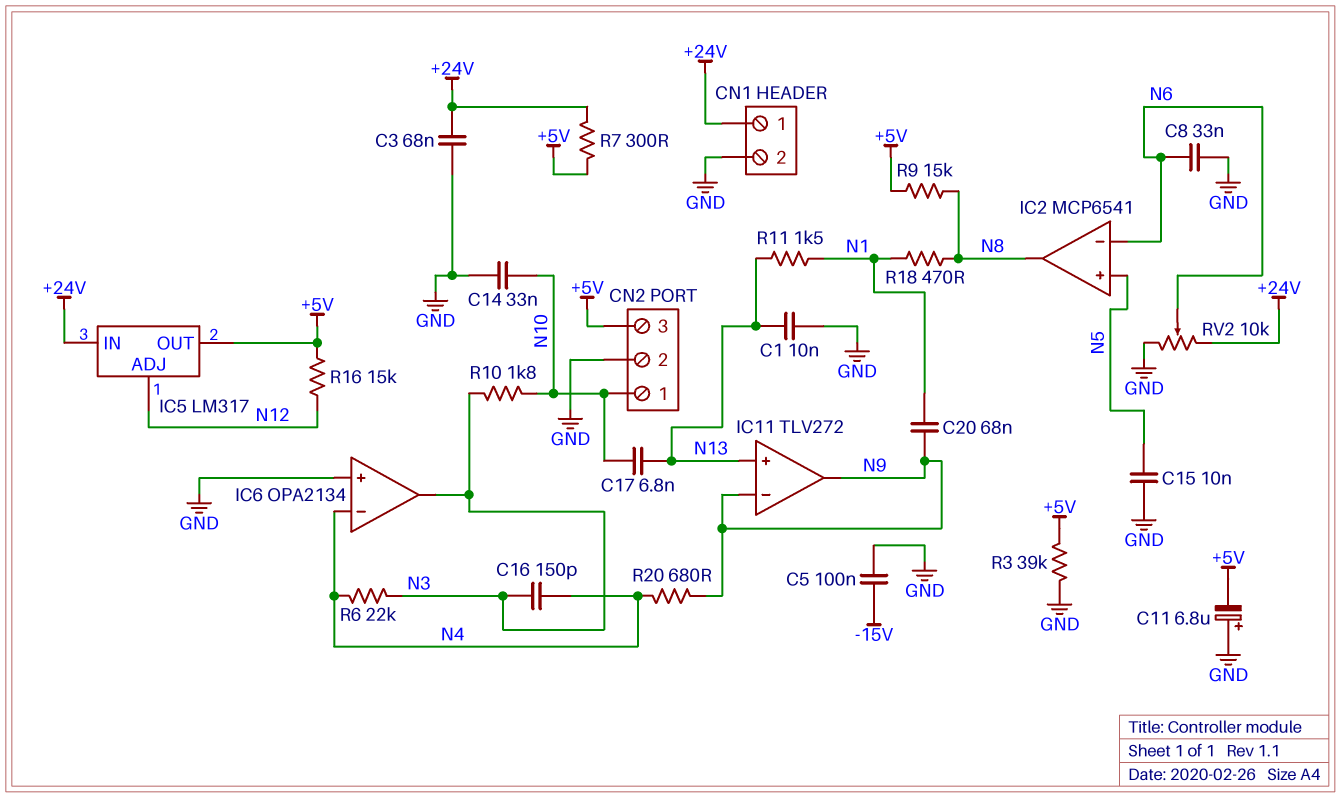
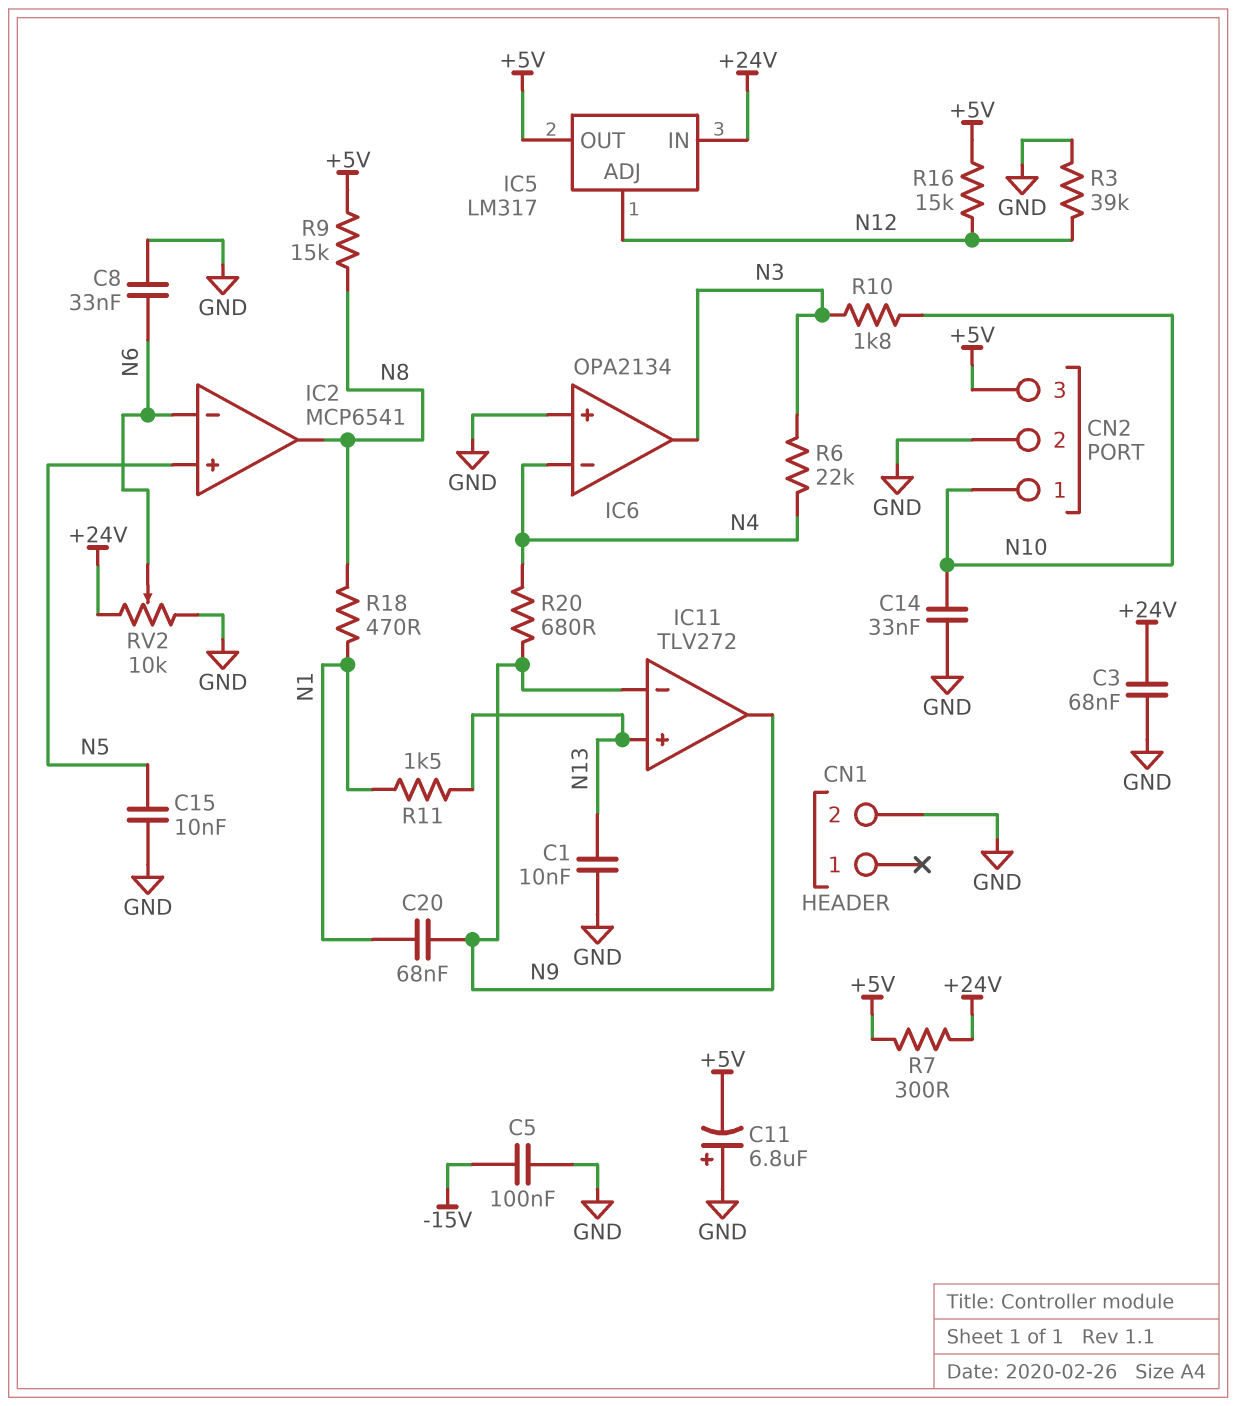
C16: 150pF (N3, N4) -> none
C17: 6.8nF (N10, N13) -> none
CN1 pin 1: +24V -> none
R3: 39k (+5V, GND) -> 39k (GND, N12)

